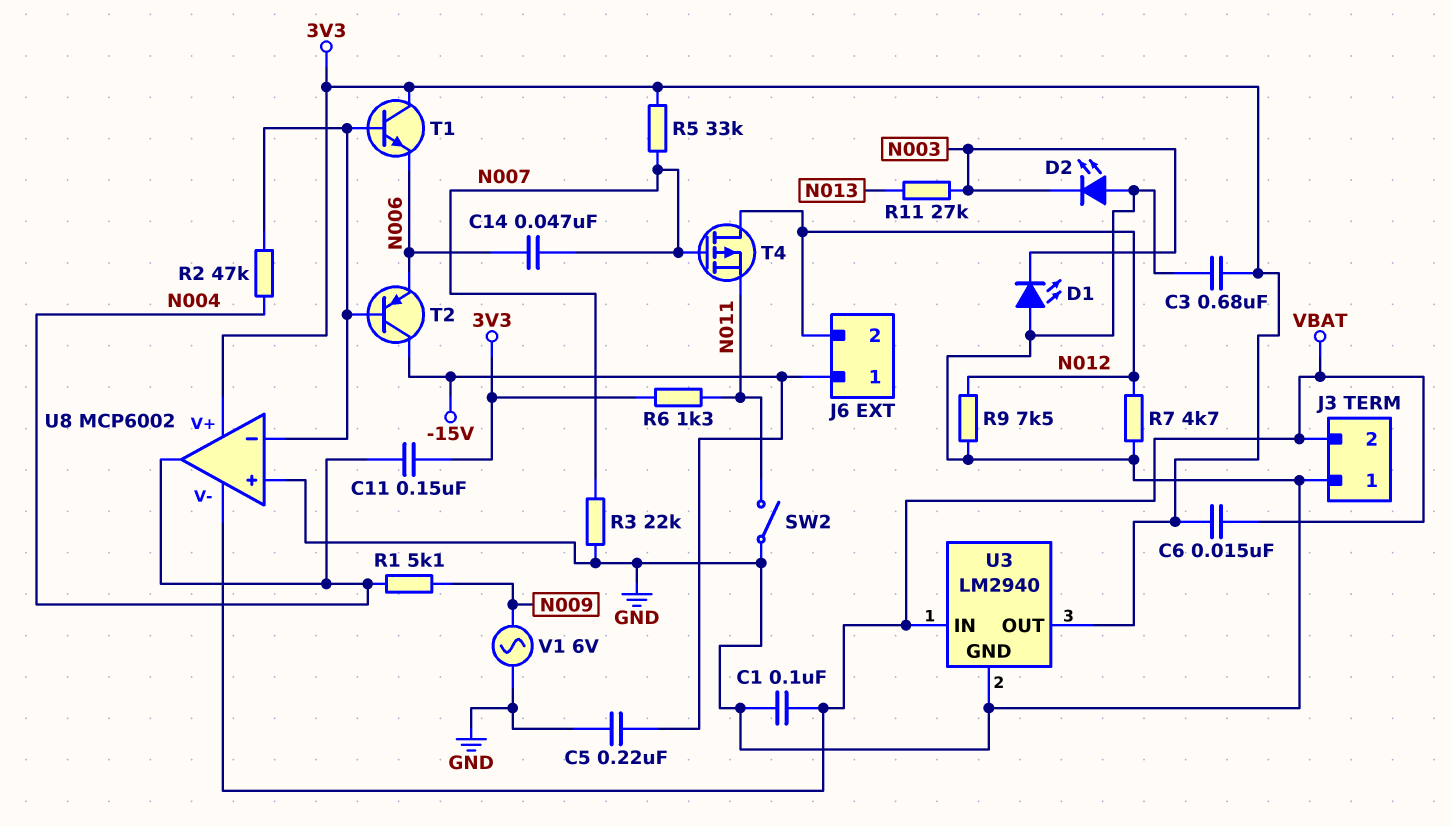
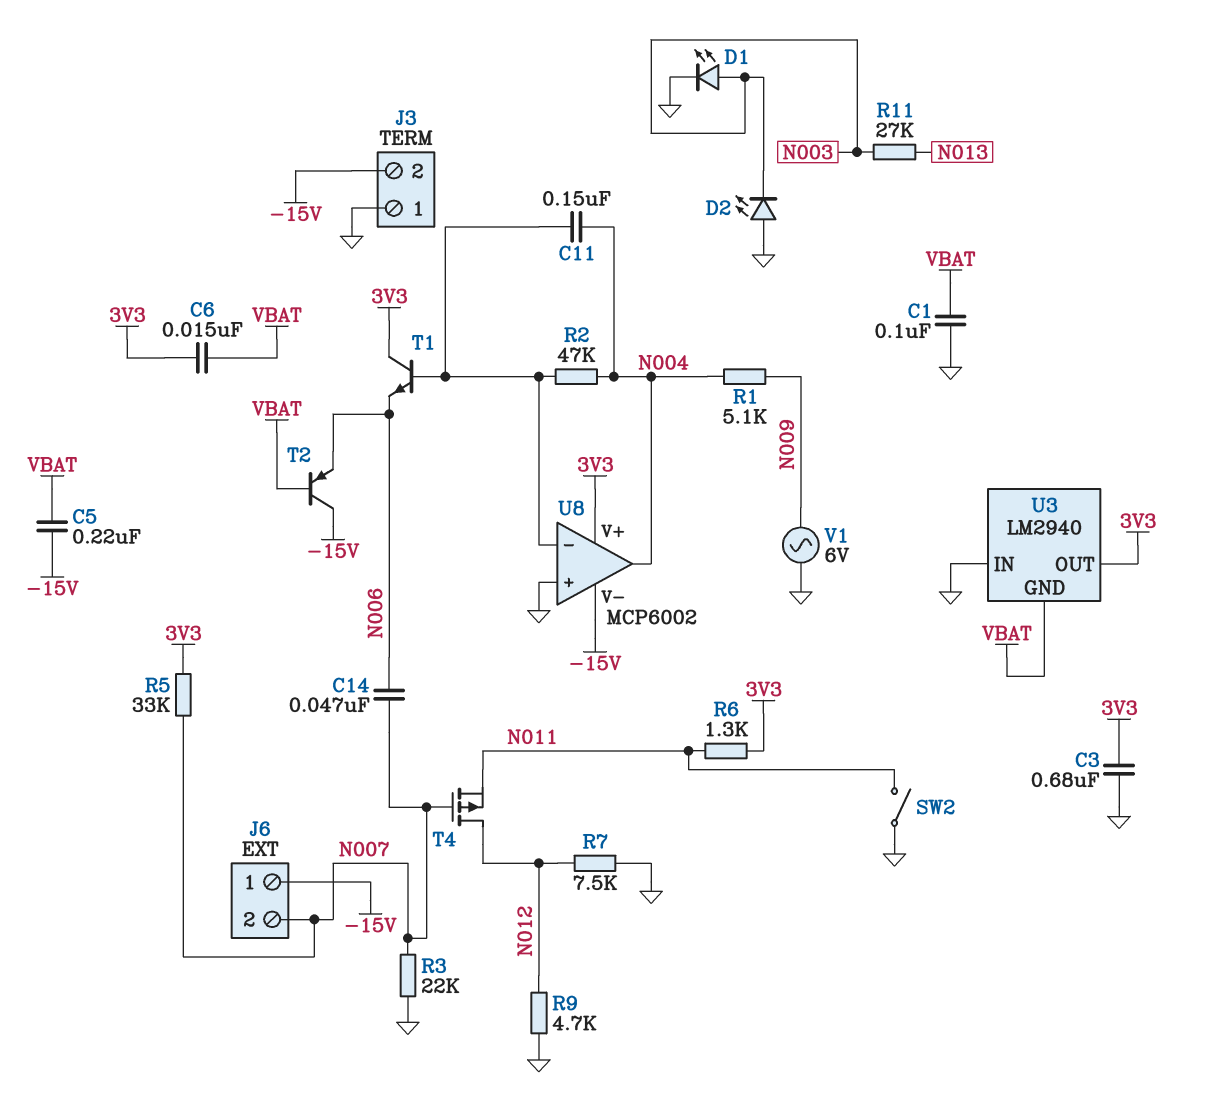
C5: 220nF (-15V, GND) -> 220nF (-15V, VBAT)
C11: 150nF (3V3, N004) -> 150nF (N004, U8/in-)
D1: LED (A GND, K N003) -> LED (A N003, K GND)
J3 pin 2: VBAT -> -15V
J6 pin 2: N012 -> N007
R7: 4.7k (GND, N012) -> 7.5k (GND, N012)
R9: 7.5k (GND, N012) -> 4.7k (GND, N012)
T2: PNP (B U8/in-, C -15V, E N006) -> PNP (B VBAT, C -15V, E N006)
U3 pin GND: GND -> VBAT
U3 pin IN: VBAT -> GND
U8 pin V-: VBAT -> -15V

